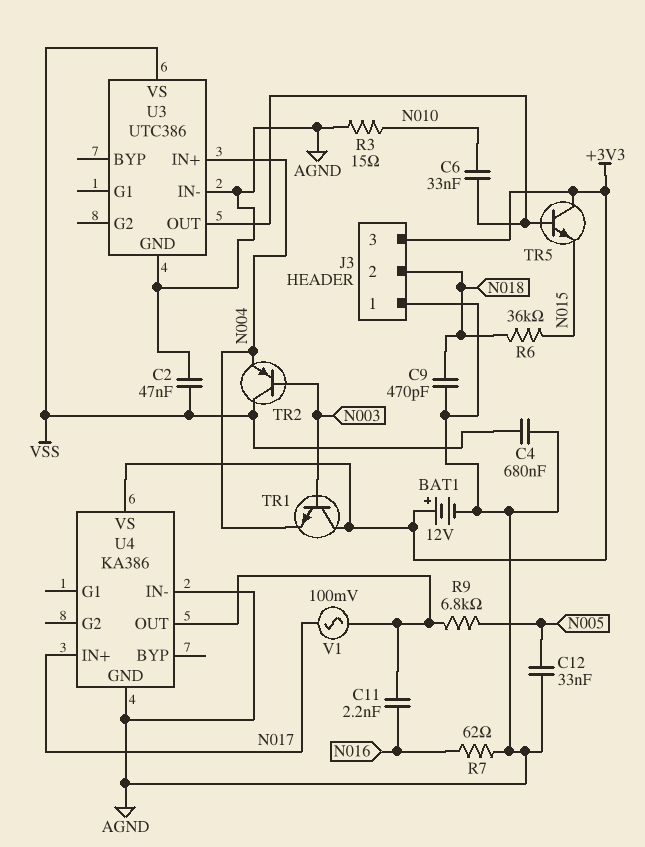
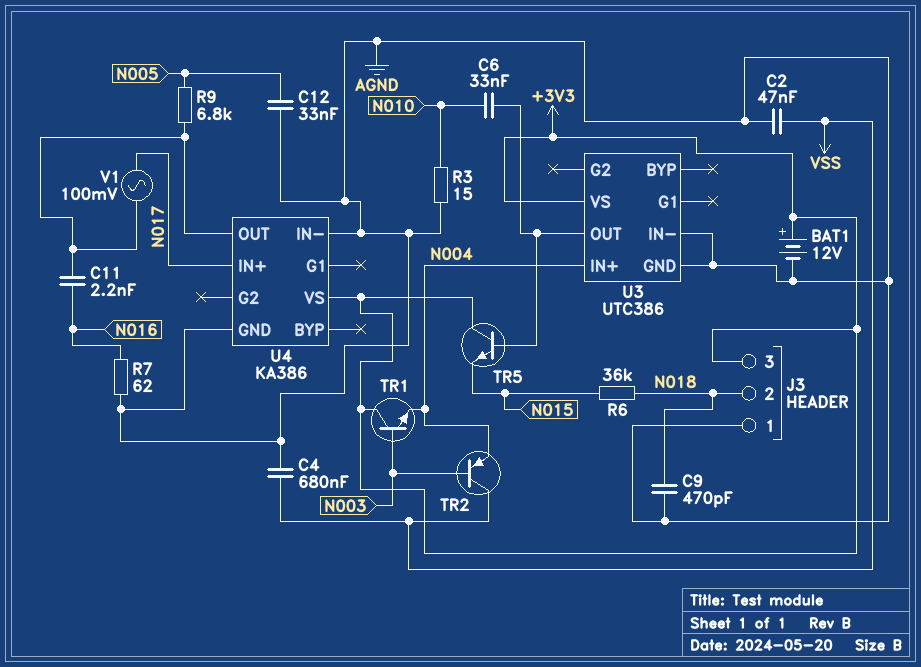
U3 pin VS: VSS -> +3V3

